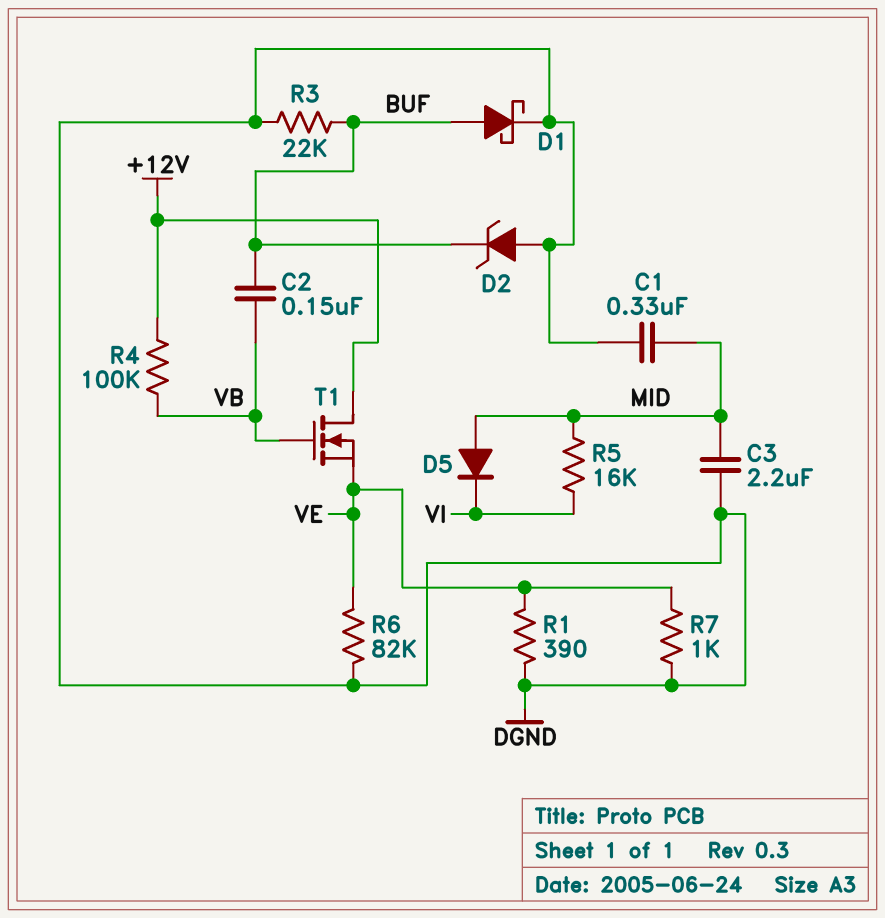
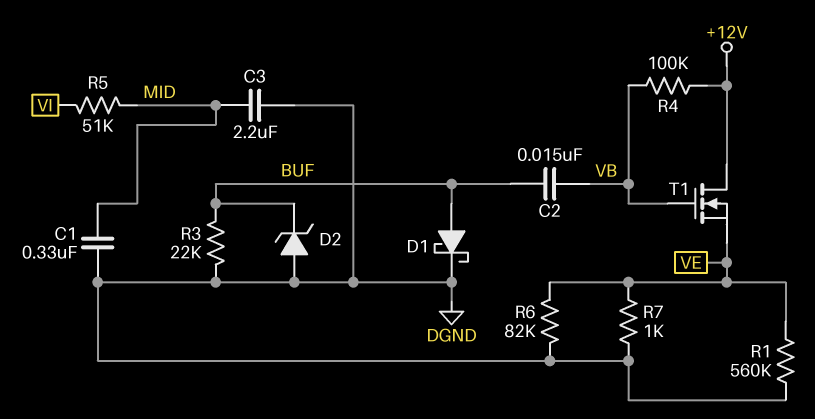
C2: 150nF (BUF, VB) -> 15nF (BUF, VB)
D5: diode (A MID, K VI) -> none
R1: 390 (DGND, VE) -> 560k (DGND, VE)
R5: 16k (MID, VI) -> 51k (MID, VI)

